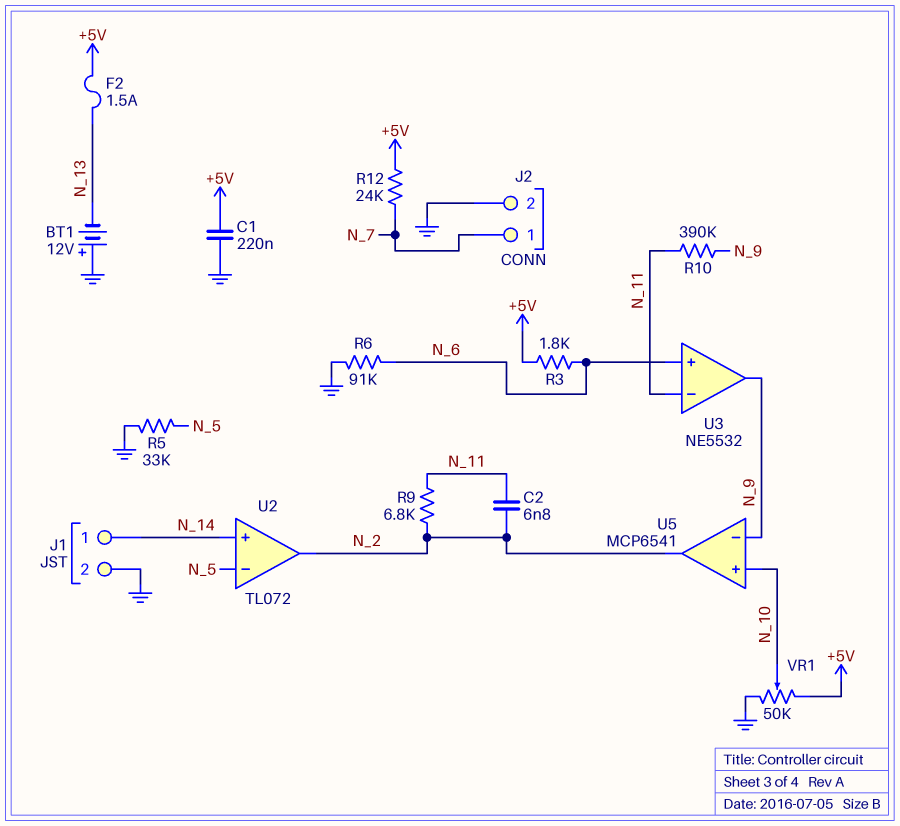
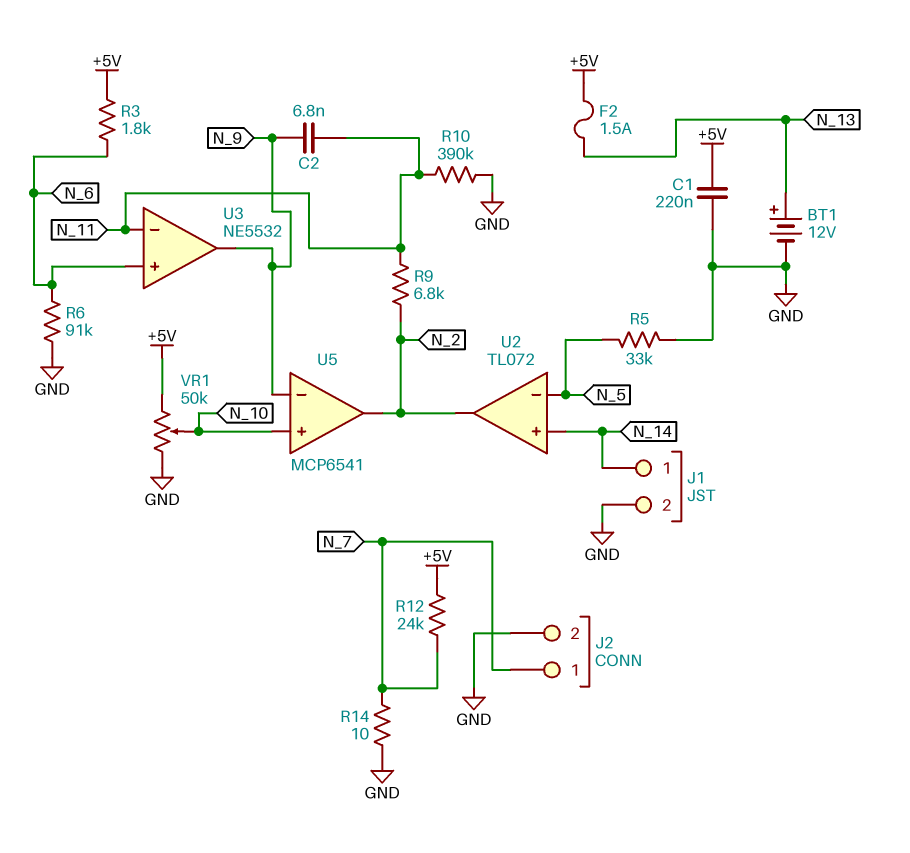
BT1: 12V (plus GND, minus N_13) -> 12V (plus N_13, minus GND)
C2: 6.8nF (N_2, N_11) -> 6.8nF (N_9, N_11)
R10: 390k (N_9, N_11) -> 390k (GND, N_11)
R14: none -> 10 (GND, N_7)

